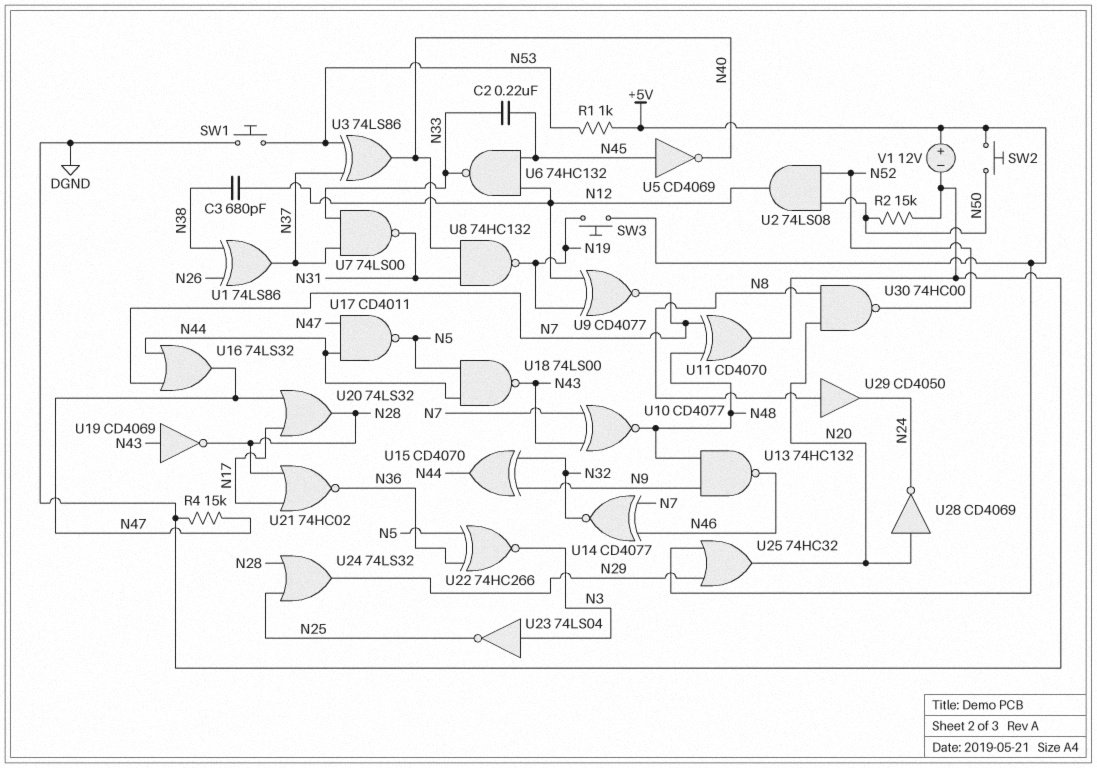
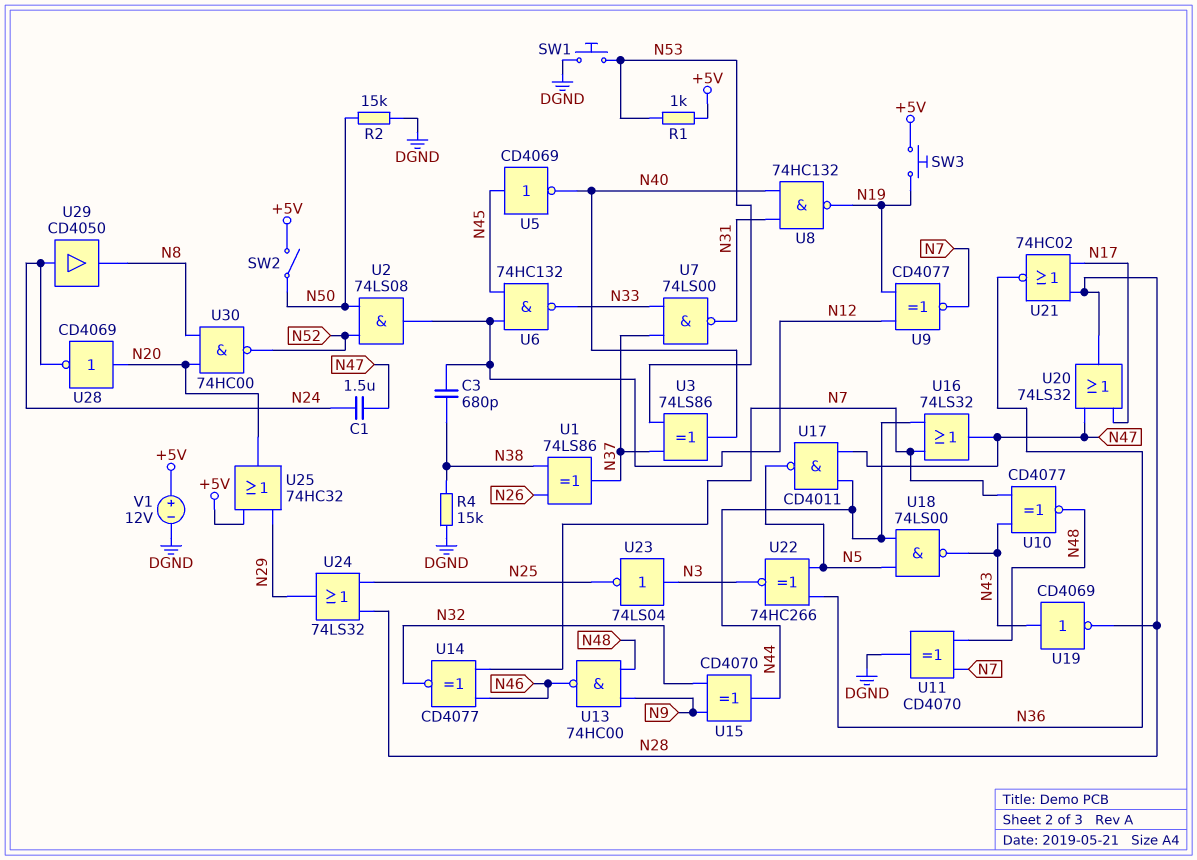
C1: none -> 1.5uF (N24, N47)
C2: 220nF (N33, N45) -> none
R4: 15k (DGND, N47) -> 15k (DGND, N38)
SW2: button (+5V, N50) -> switch (+5V, N50)
U13: NAND 74HC132 (in N9, in N48, out N46) -> NAND 74HC00 (in N9, in N48, out N46)
U29: buffer CD4050 (in N8, out N24) -> buffer CD4050 (in N24, out N8)

